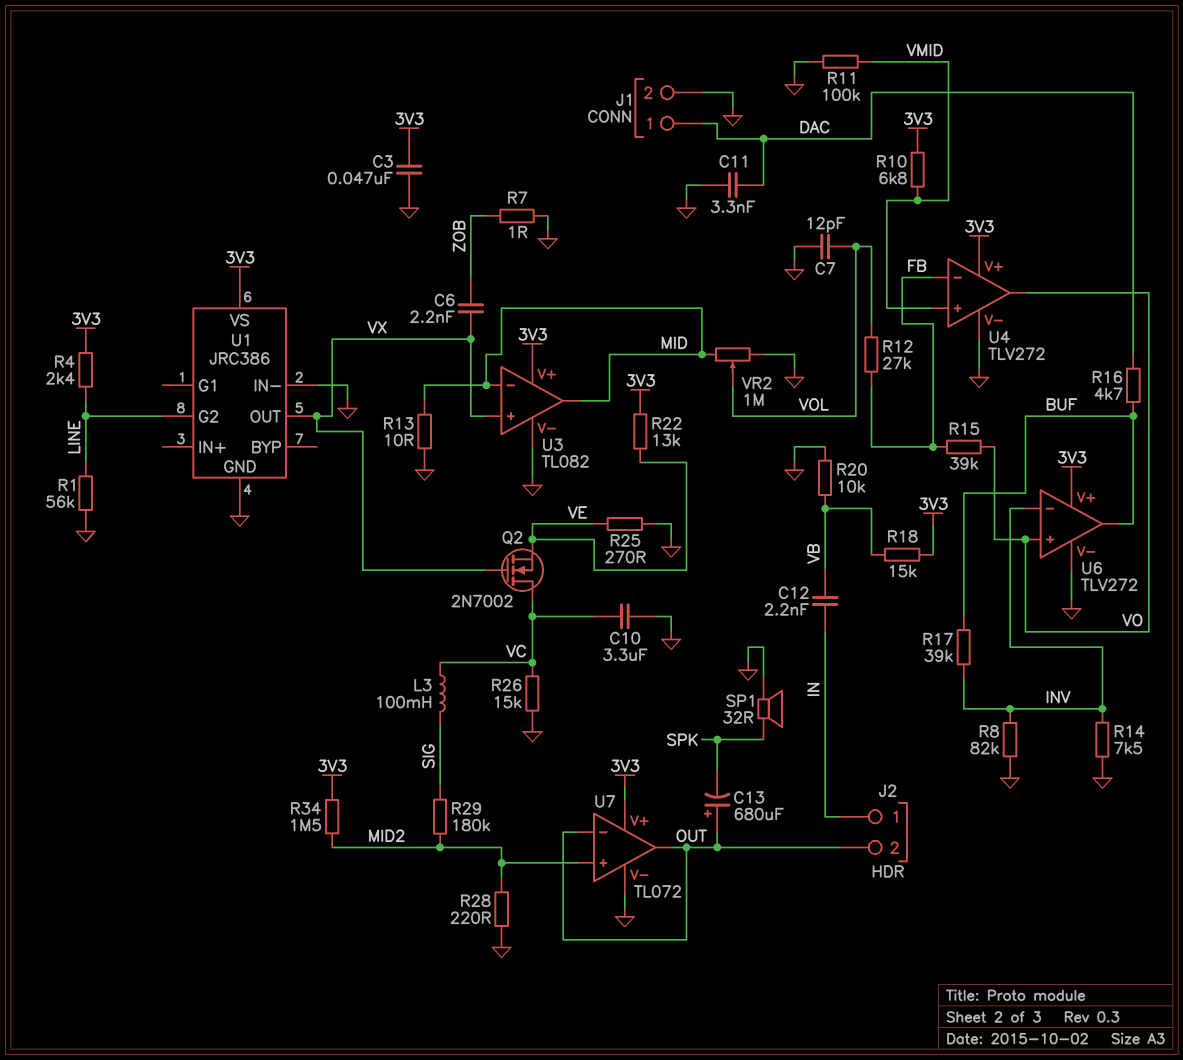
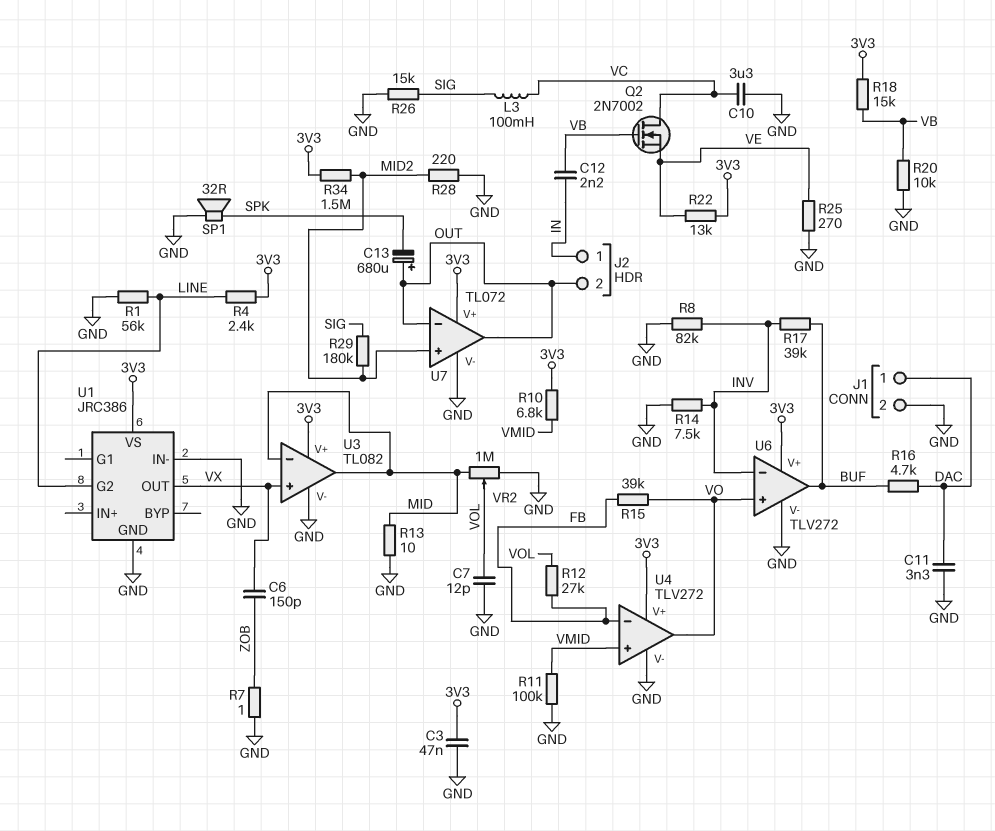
C6: 2.2nF (VX, ZOB) -> 150pF (VX, ZOB)
Q2: NMOS 2N7002 (G VX, D VC, S VE) -> NMOS 2N7002 (G VB, D VC, S VE)
R26: 15k (GND, VC) -> 15k (GND, SIG)

